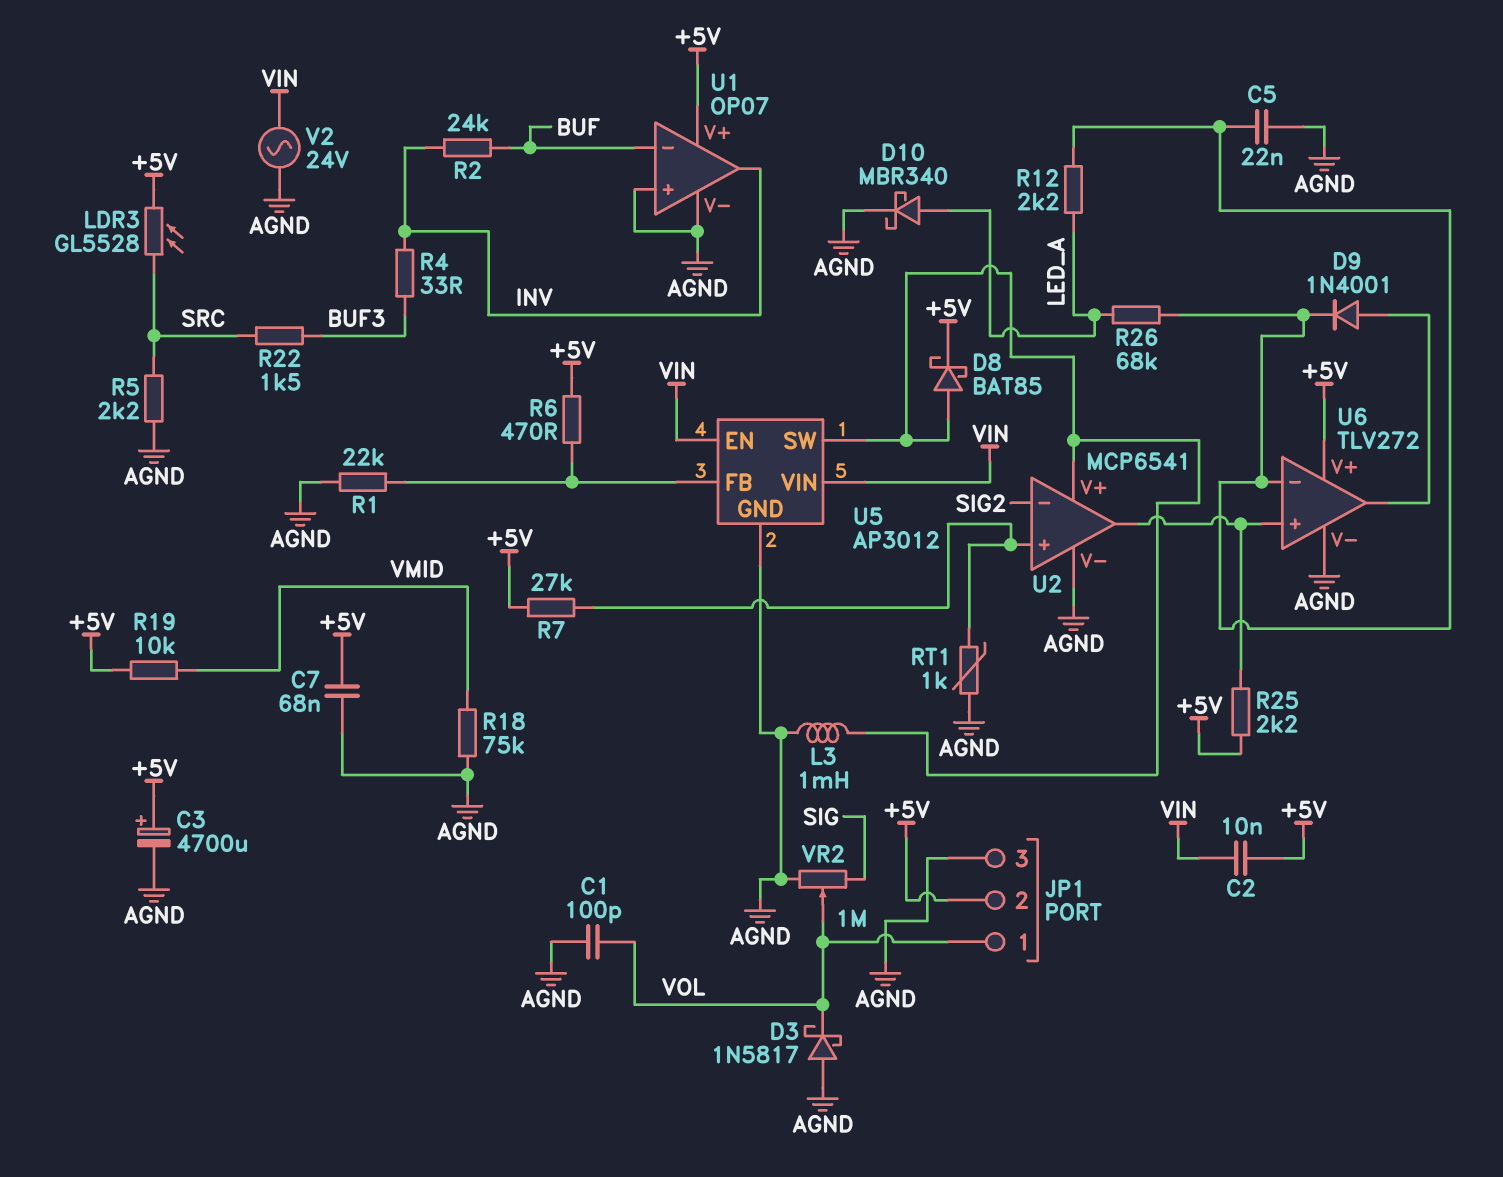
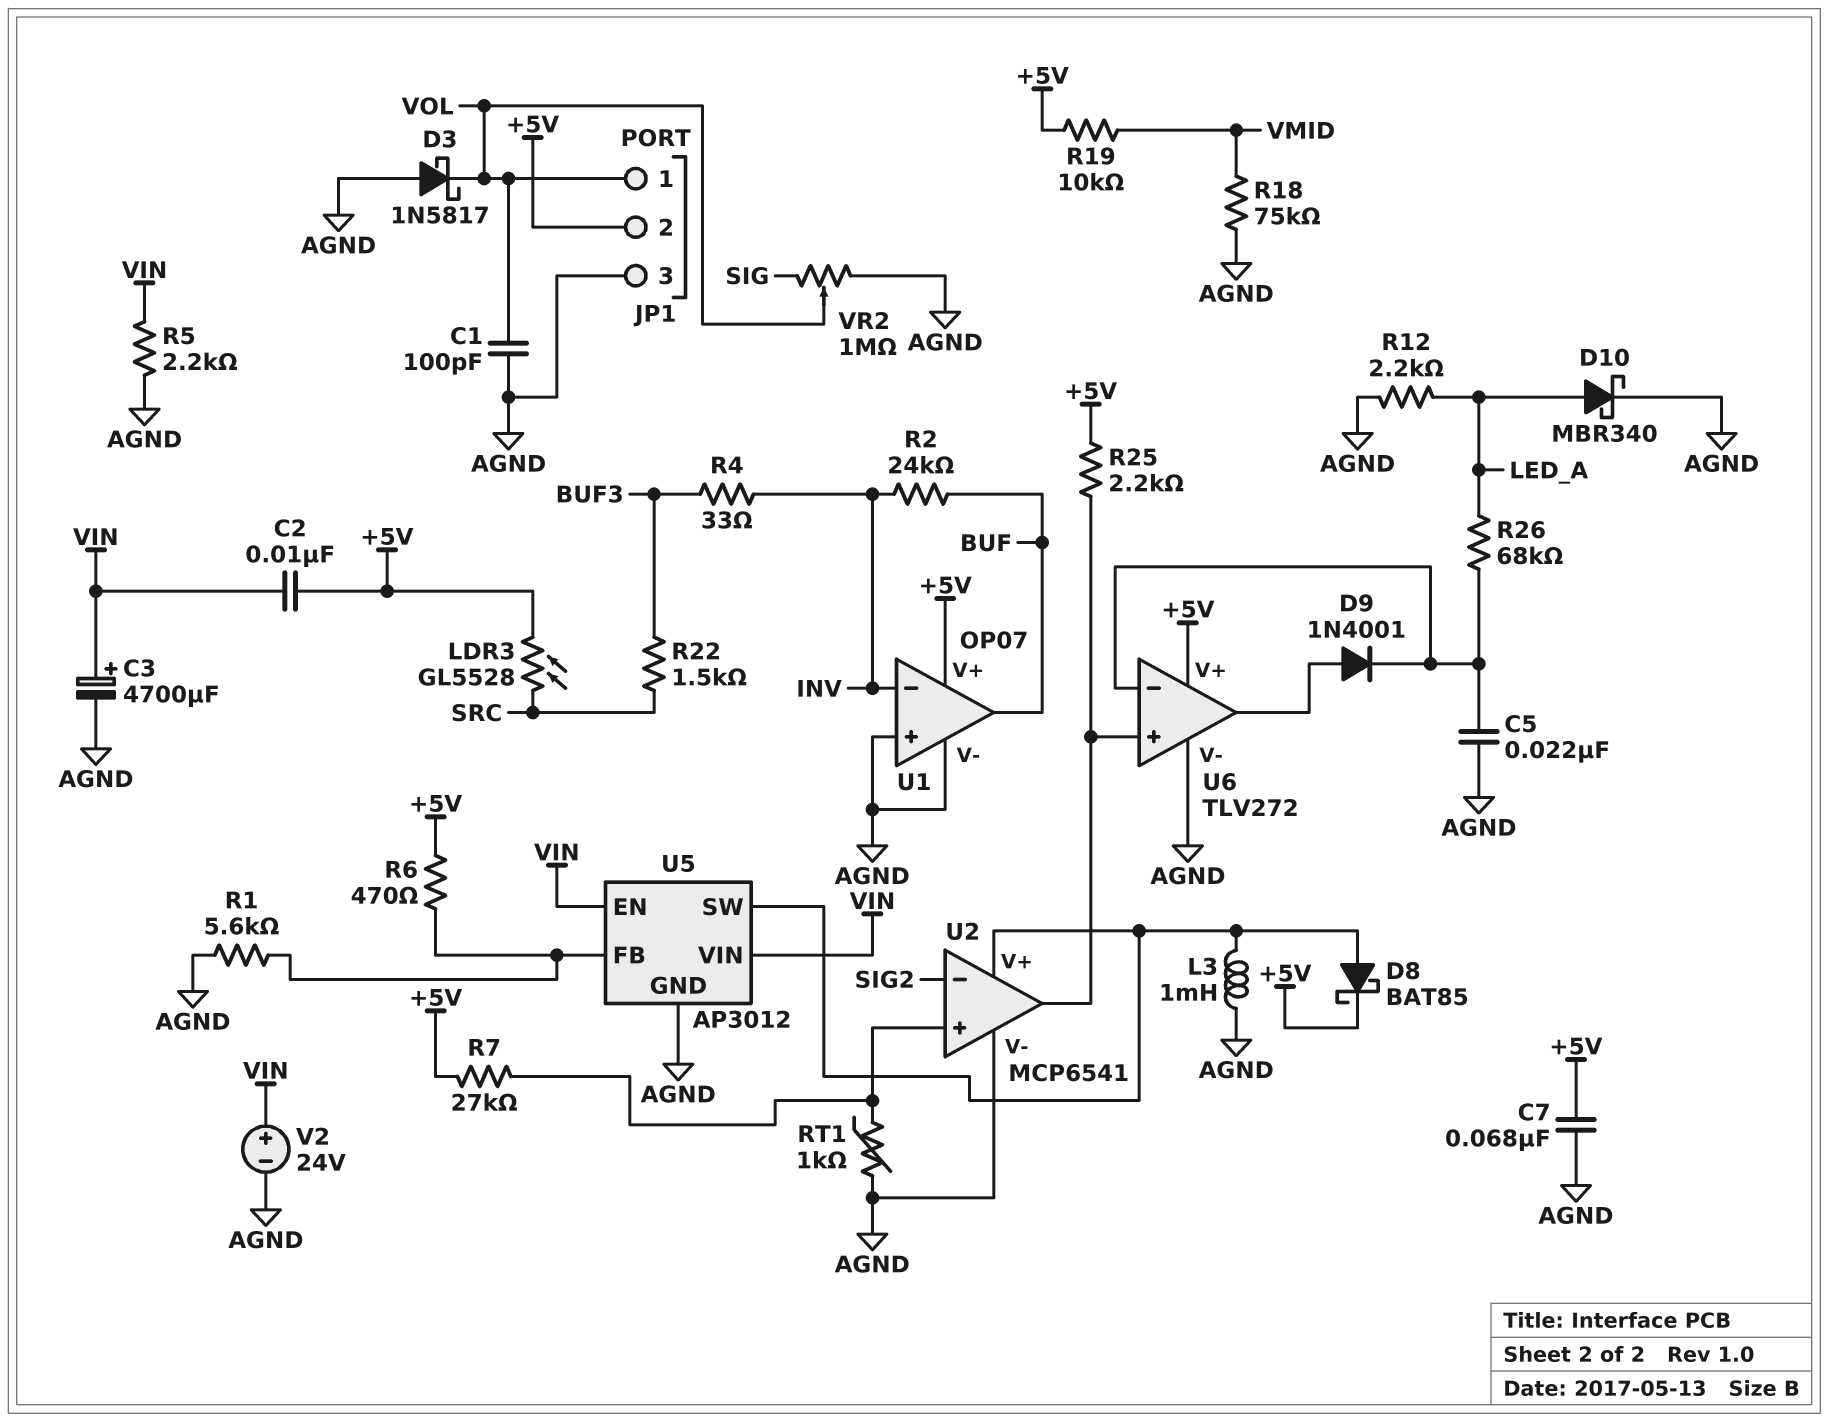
C3: 4700uF (plus +5V, minus AGND) -> 4700uF (plus VIN, minus AGND)
R1: 22k (AGND, U5/FB) -> 5.6k (AGND, U5/FB)
R5: 2.2k (AGND, SRC) -> 2.2k (AGND, VIN)
R12: 2.2k (LED_A, U6/in-) -> 2.2k (AGND, LED_A)
U1 pin in-: BUF -> INV
U1 pin out: INV -> BUF
V2: AC 24V (AGND, VIN) -> 24V (plus VIN, minus AGND)

